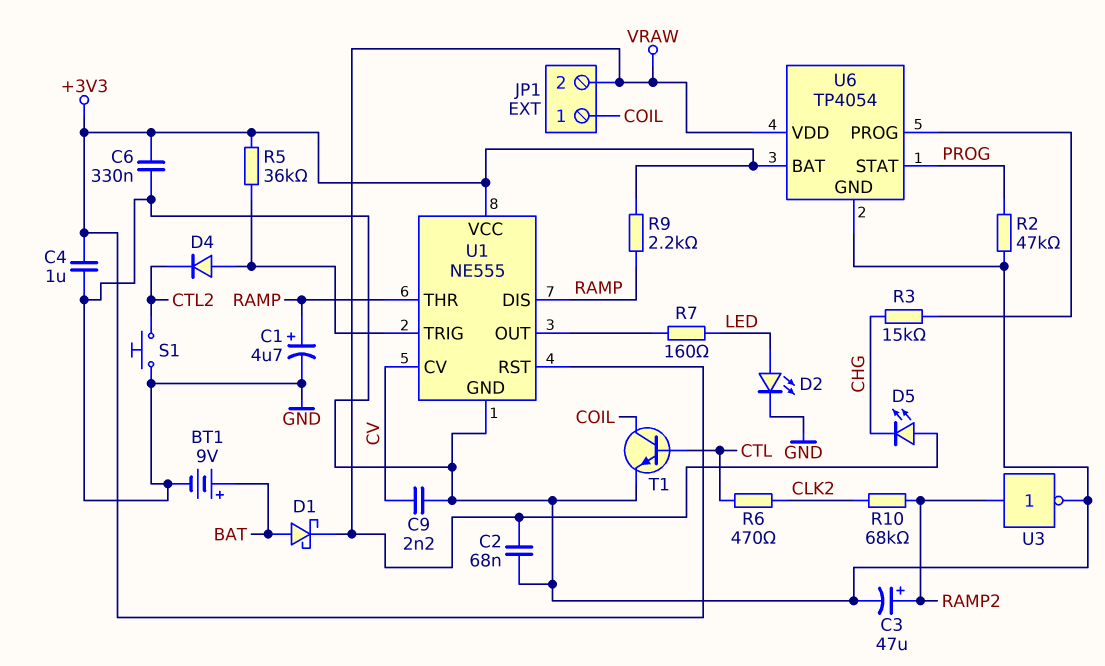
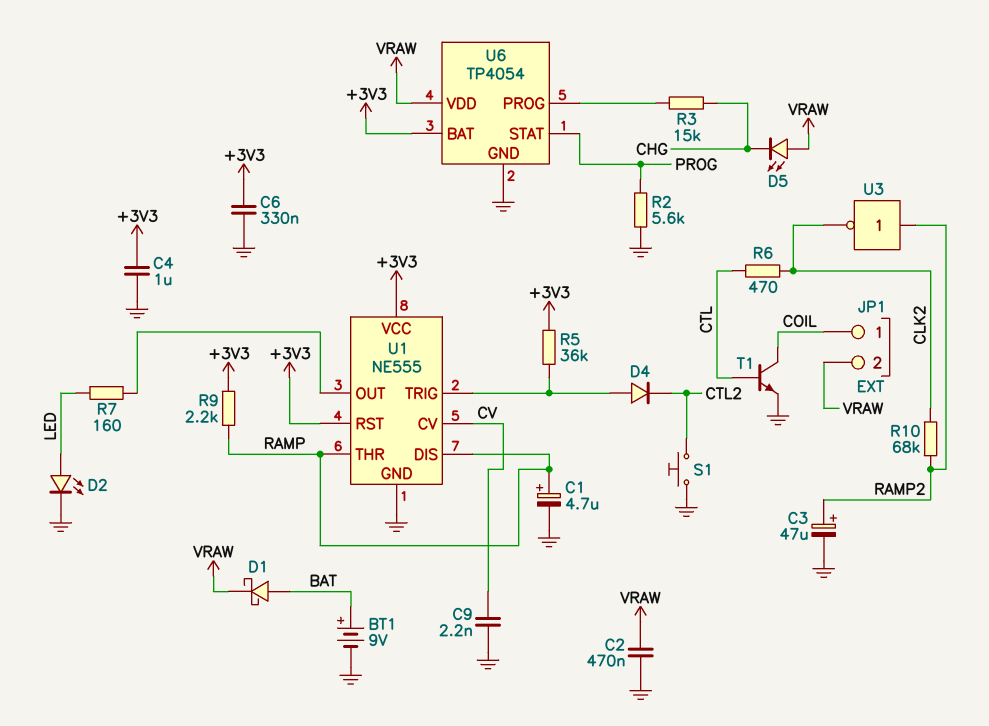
C2: 68nF (GND, VRAW) -> 470nF (GND, VRAW)
R2: 47k (GND, PROG) -> 5.6k (GND, PROG)
U3: NOT (in RAMP2, out GND) -> NOT (in RAMP2, out CLK2)

